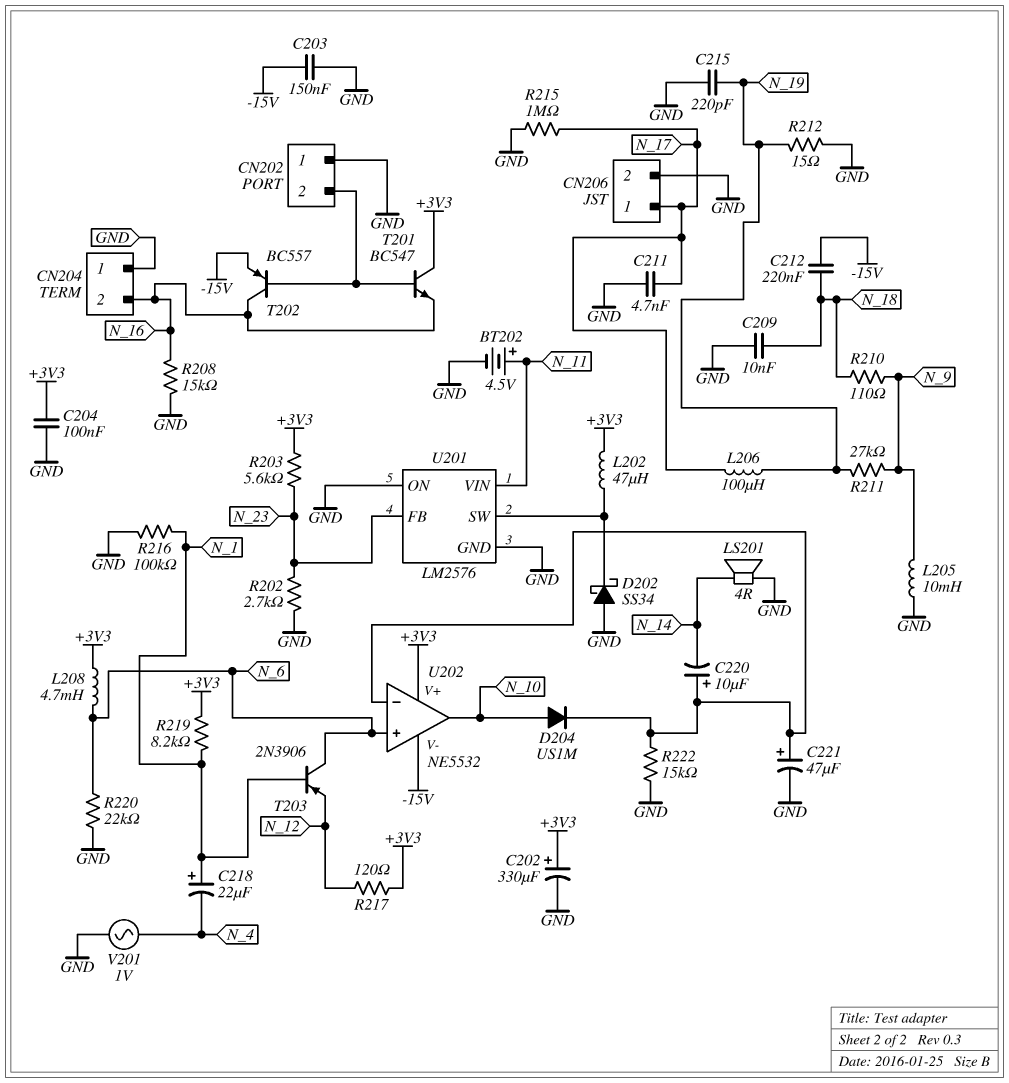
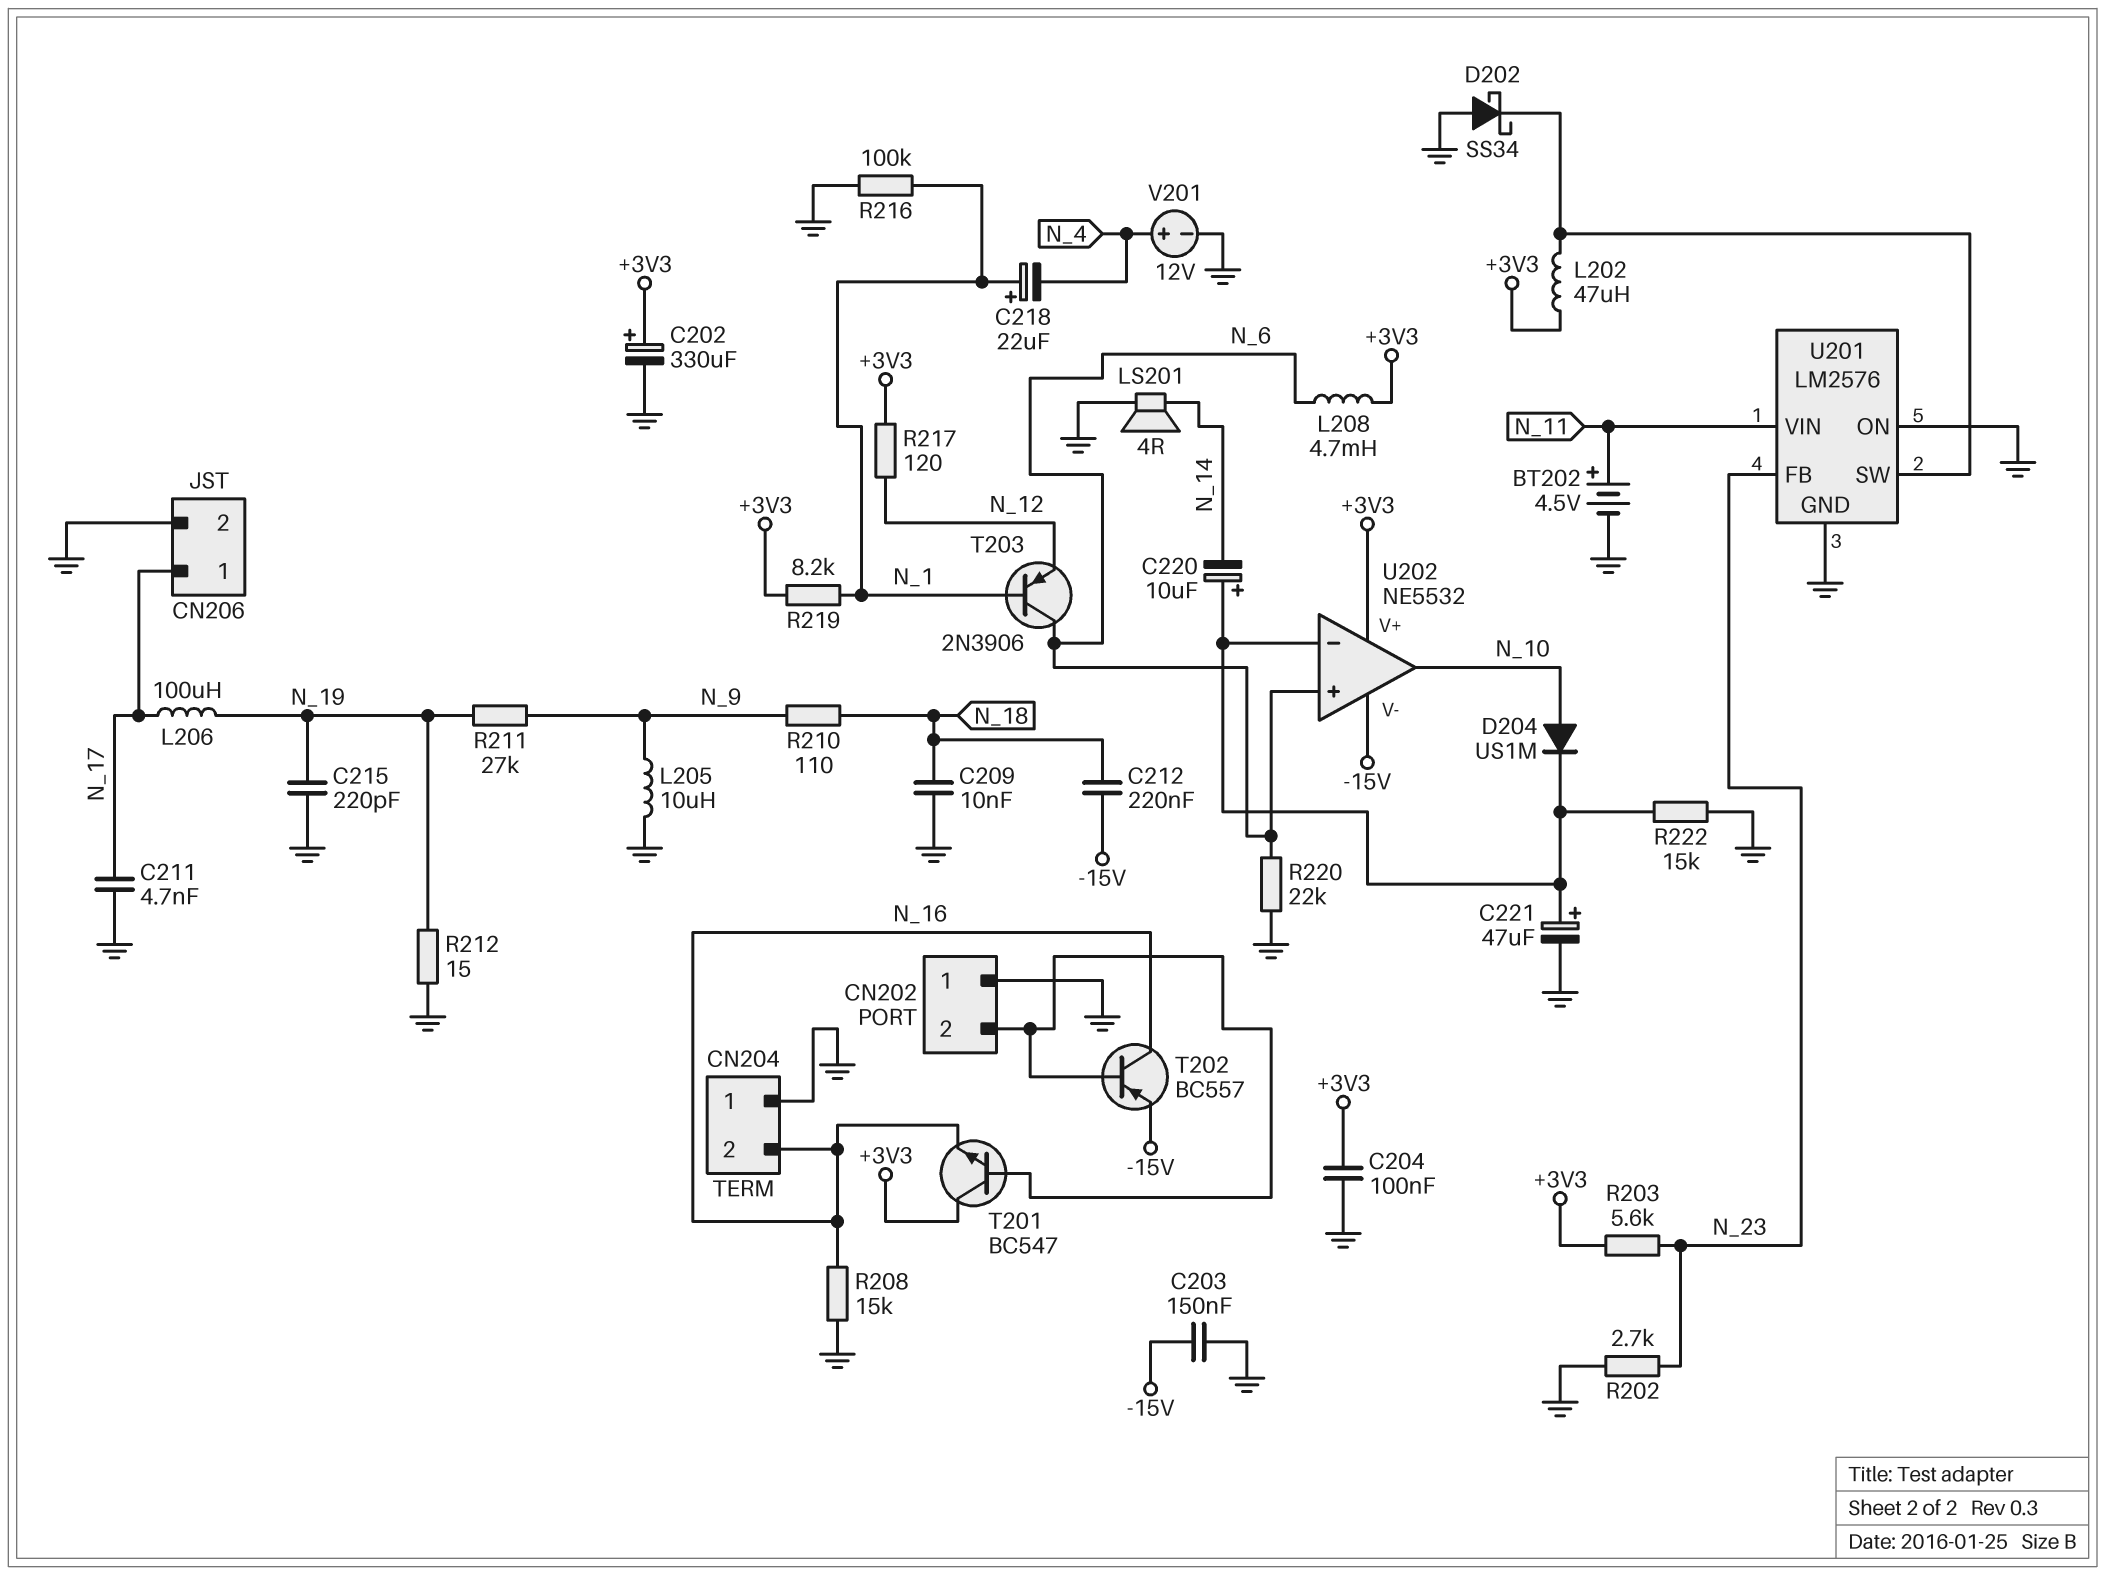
L205: 10mH (GND, N_9) -> 10uH (GND, N_9)
R215: 1M (GND, N_17) -> none
V201: AC 1V (GND, N_4) -> 12V (plus N_4, minus GND)

